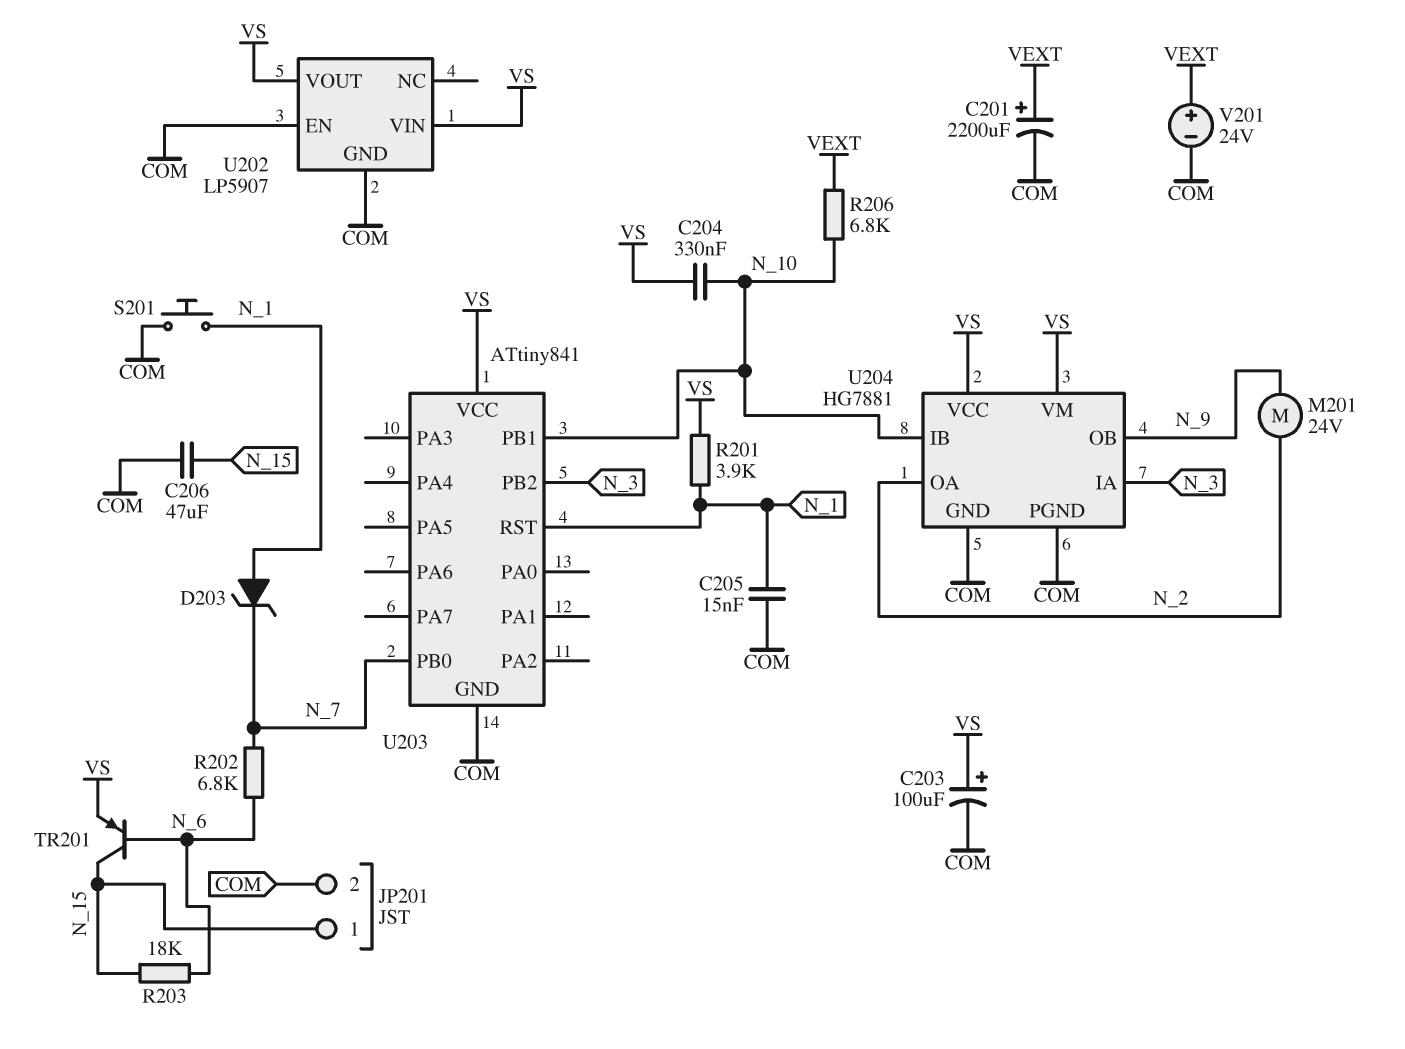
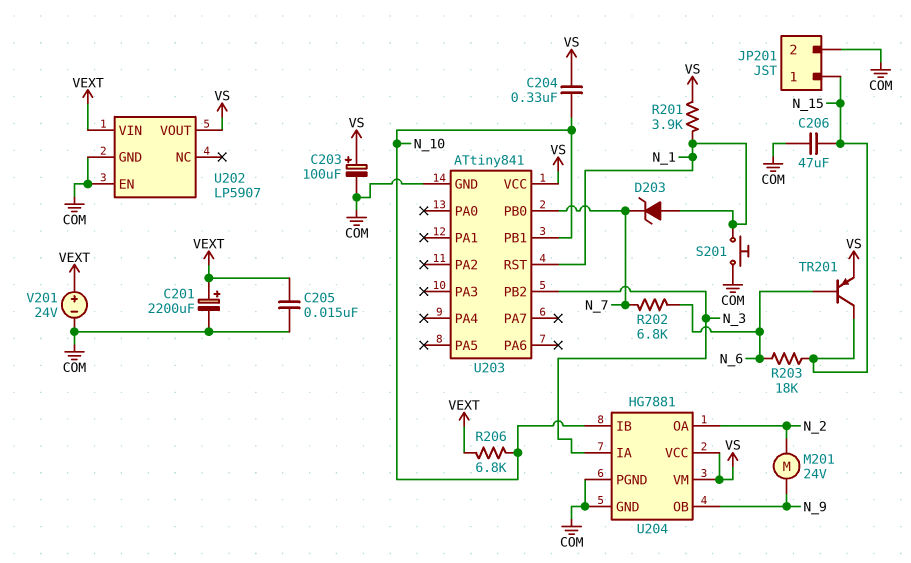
C205: 15nF (COM, N_1) -> 15nF (COM, VEXT)
U202 pin VIN: VS -> VEXT

